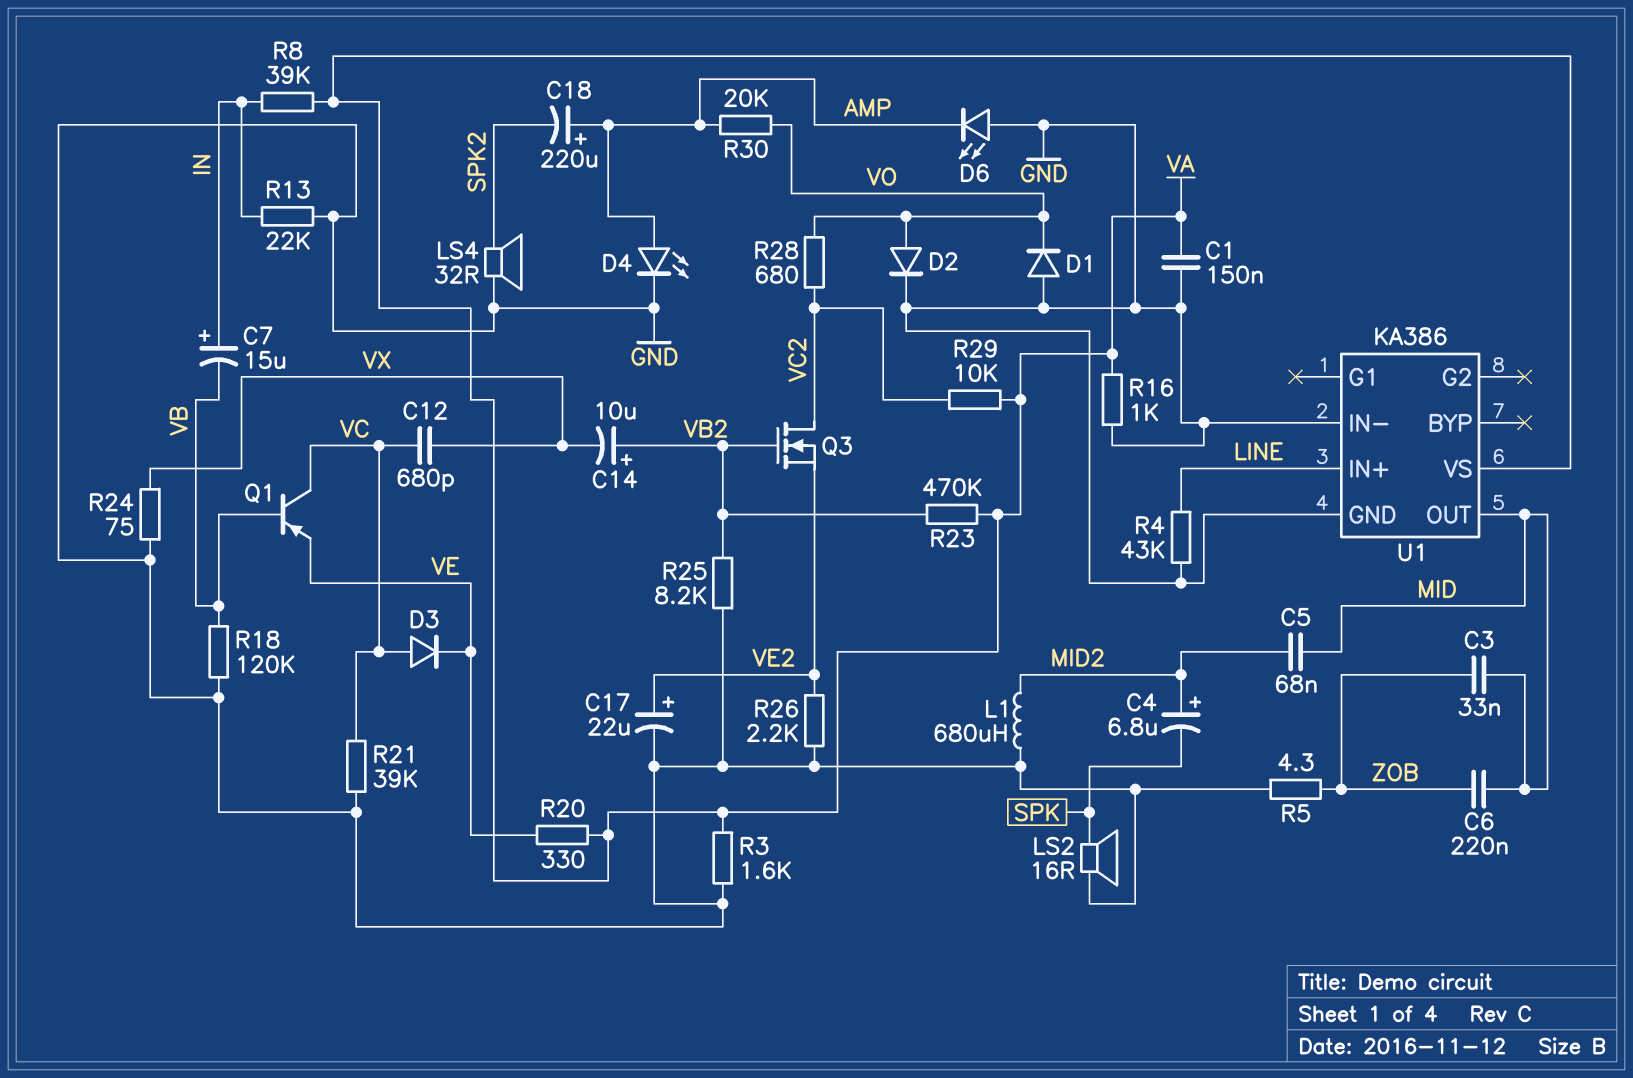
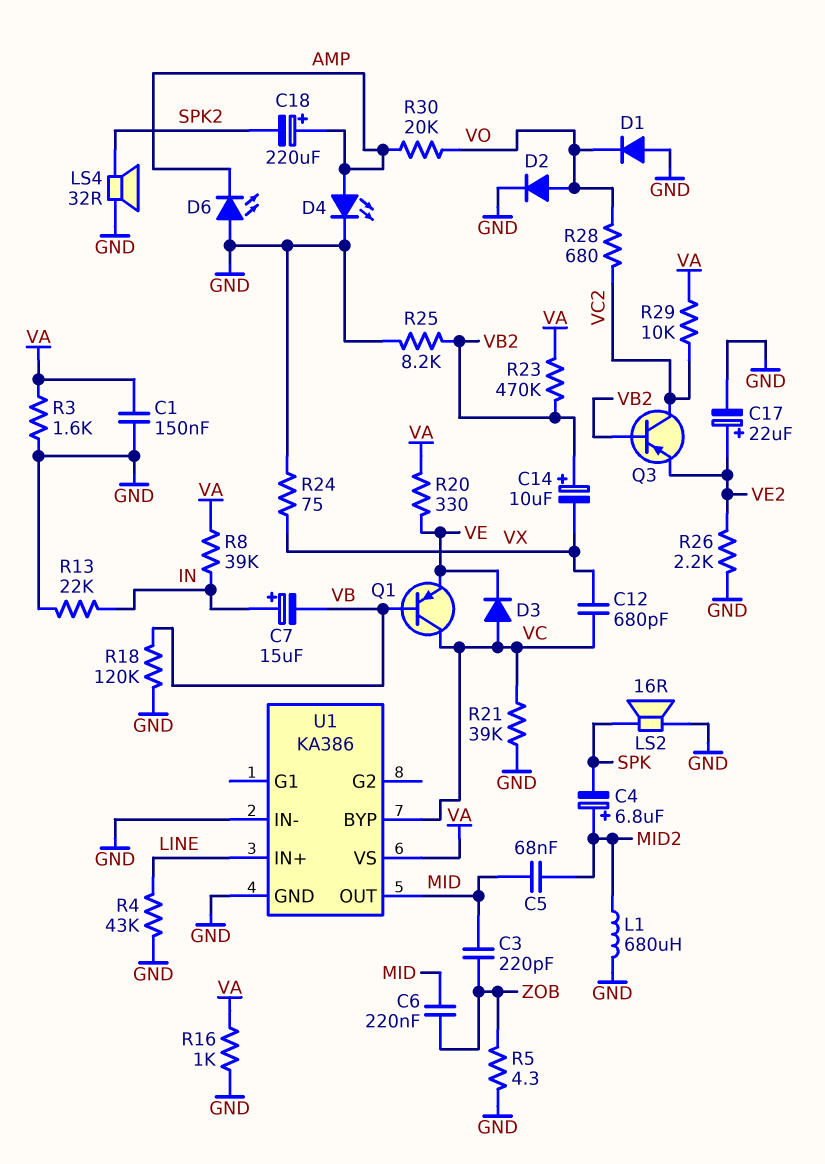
C3: 33nF (MID, ZOB) -> 220pF (MID, ZOB)
Q3: NMOS (G VB2, D VC2, S VE2) -> PNP (B VB2, C VC2, E VE2)
U1 pin BYP: none -> VC

